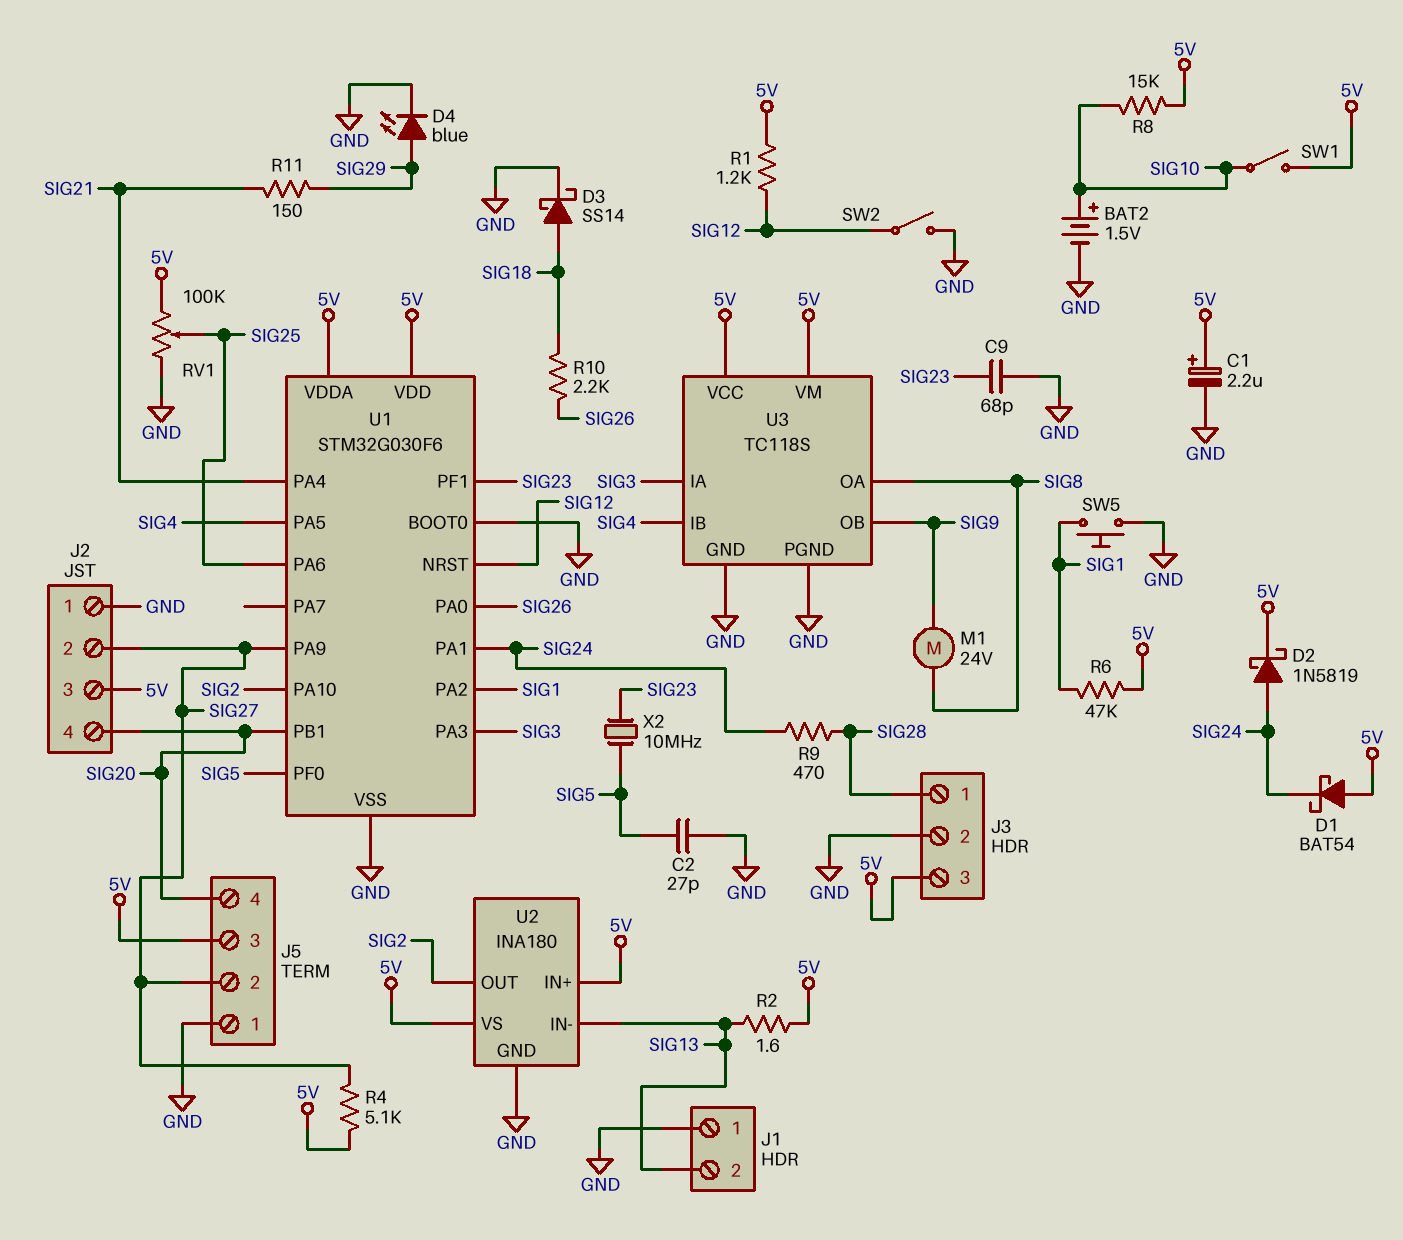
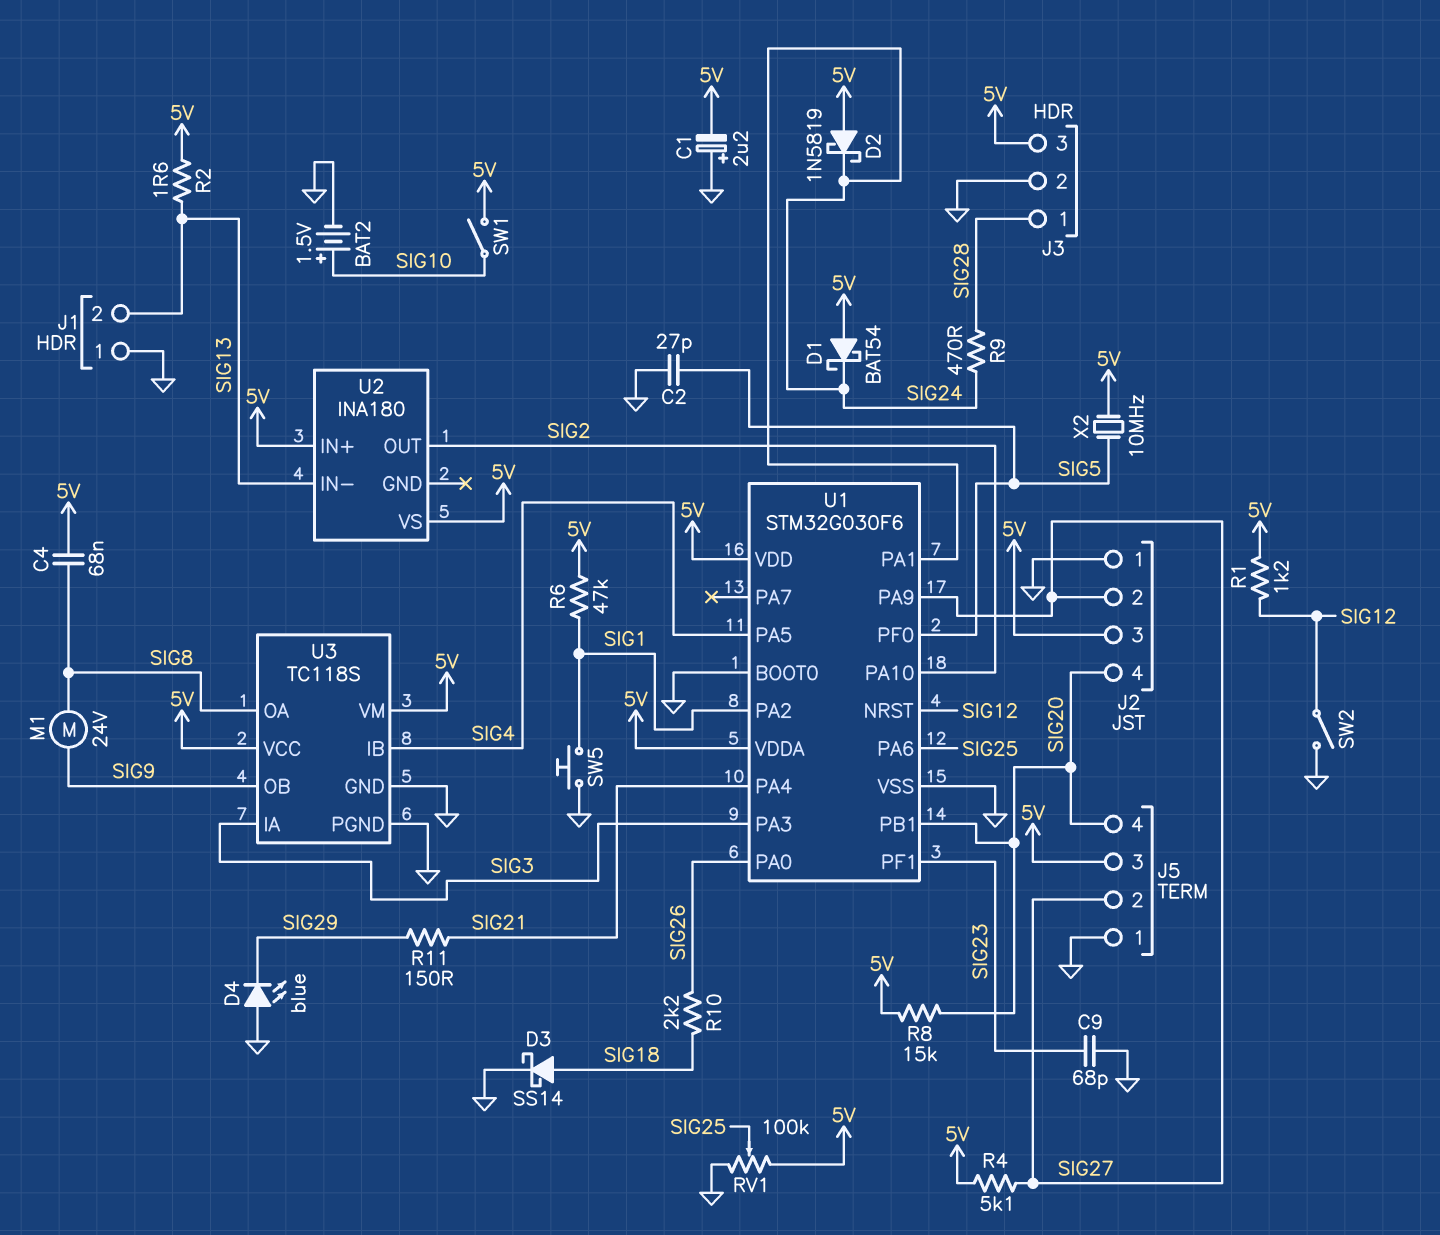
C1: 2.2uF (plus 5V, minus GND) -> 2.2uF (plus GND, minus 5V)
C4: none -> 68nF (5V, SIG8)
D2: schottky 1N5819 (A SIG24, K 5V) -> schottky 1N5819 (A 5V, K SIG24)
D4: LED blue (A SIG29, K GND) -> LED blue (A GND, K SIG29)
R8: 15k (5V, SIG10) -> 15k (5V, SIG20)
U2 pin GND: GND -> none
X2: 10MHz (SIG5, SIG23) -> 10MHz (5V, SIG5)

